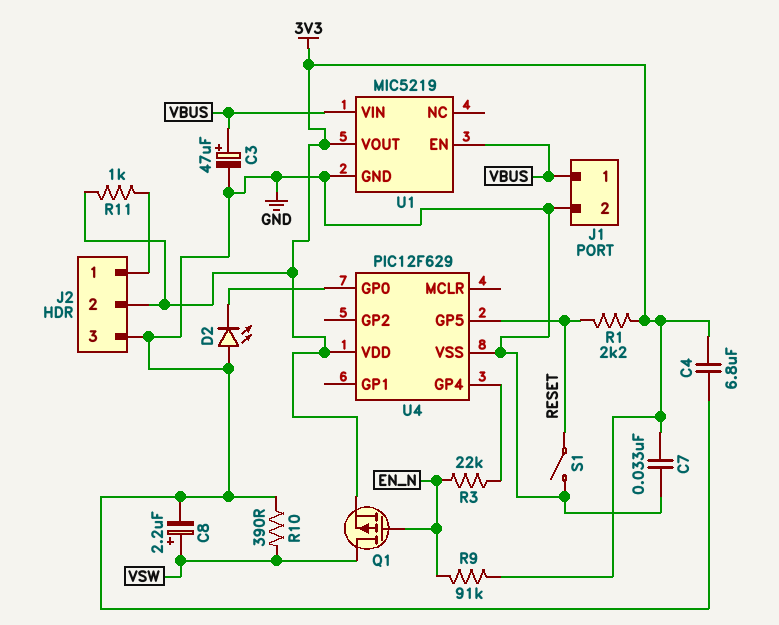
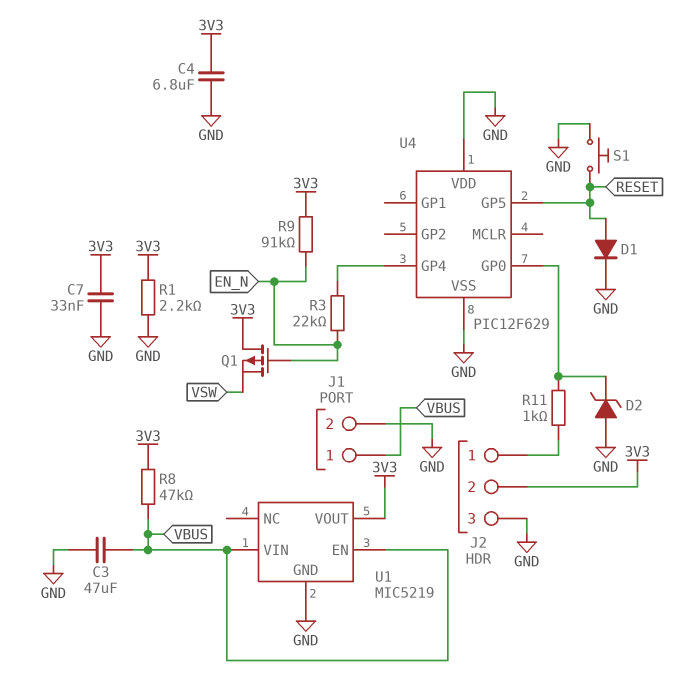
C3: 47uF (plus VBUS, minus GND) -> 47uF (GND, VBUS)
C8: 2.2uF (plus VSW, minus GND) -> none
D1: none -> diode (A RESET, K GND)
D2: LED (A GND, K U4/GP0) -> zener (A GND, K U4/GP0)
Q1: PMOS (G EN_N, D VSW, S 3V3) -> PMOS (G EN_N, D 3V3, S VSW)
R1: 2.2k (3V3, RESET) -> 2.2k (3V3, GND)
R8: none -> 47k (3V3, VBUS)
R10: 390 (GND, VSW) -> none
R11: 1k (3V3, J2/1) -> 1k (J2/1, U4/GP0)
S1: switch (GND, RESET) -> button (GND, RESET)
U4 pin VDD: 3V3 -> GND

